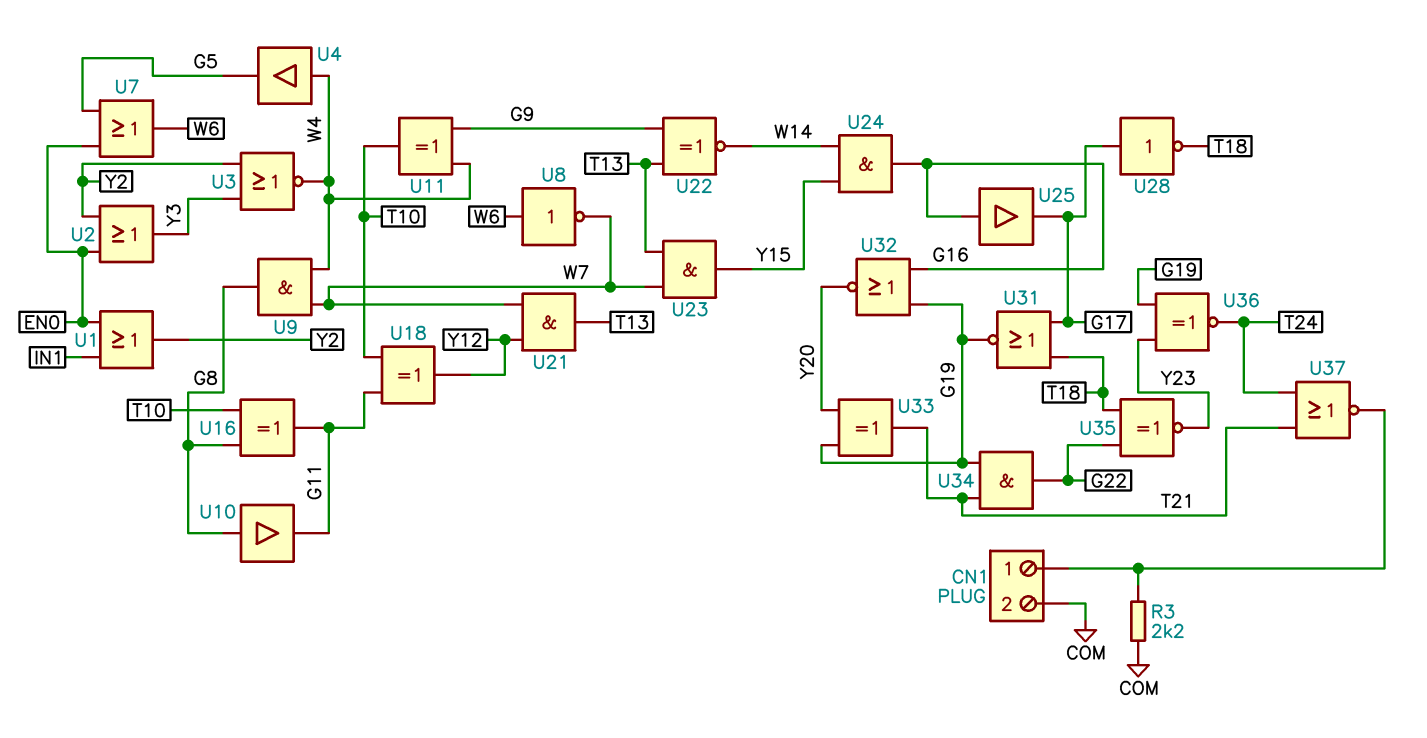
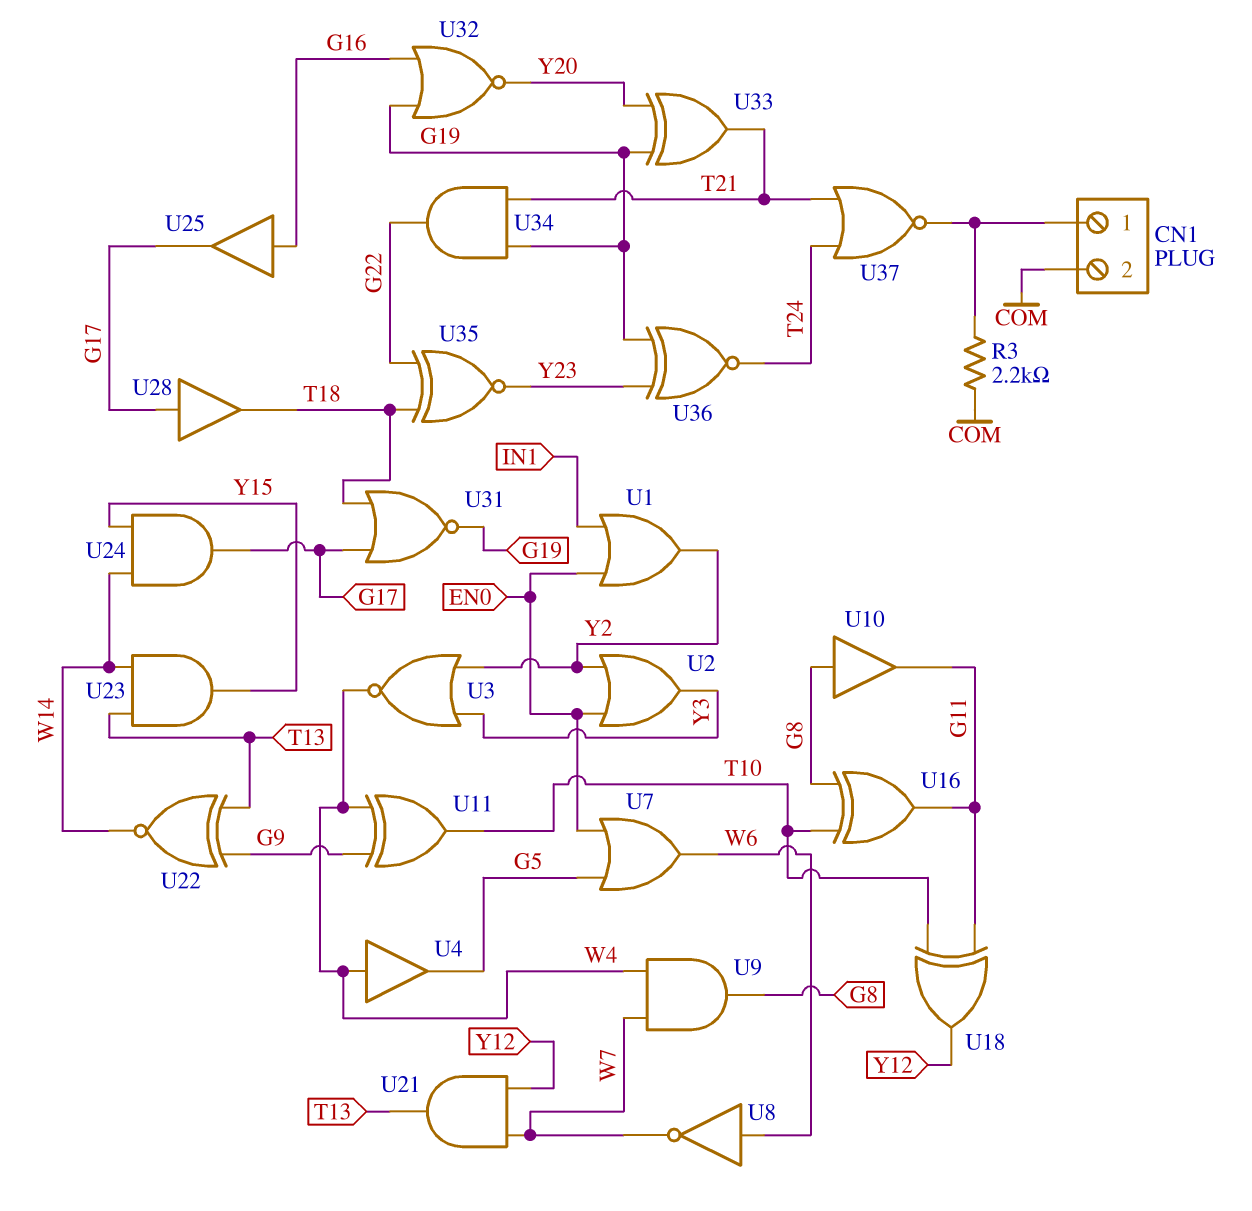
U23: AND (in T13, in W7, out Y15) -> AND (in T13, in W14, out Y15)
U24: AND (in W14, in Y15, out G16) -> AND (in W14, in Y15, out G17)
U28: NOT (in G17, out T18) -> buffer (in G17, out T18)

